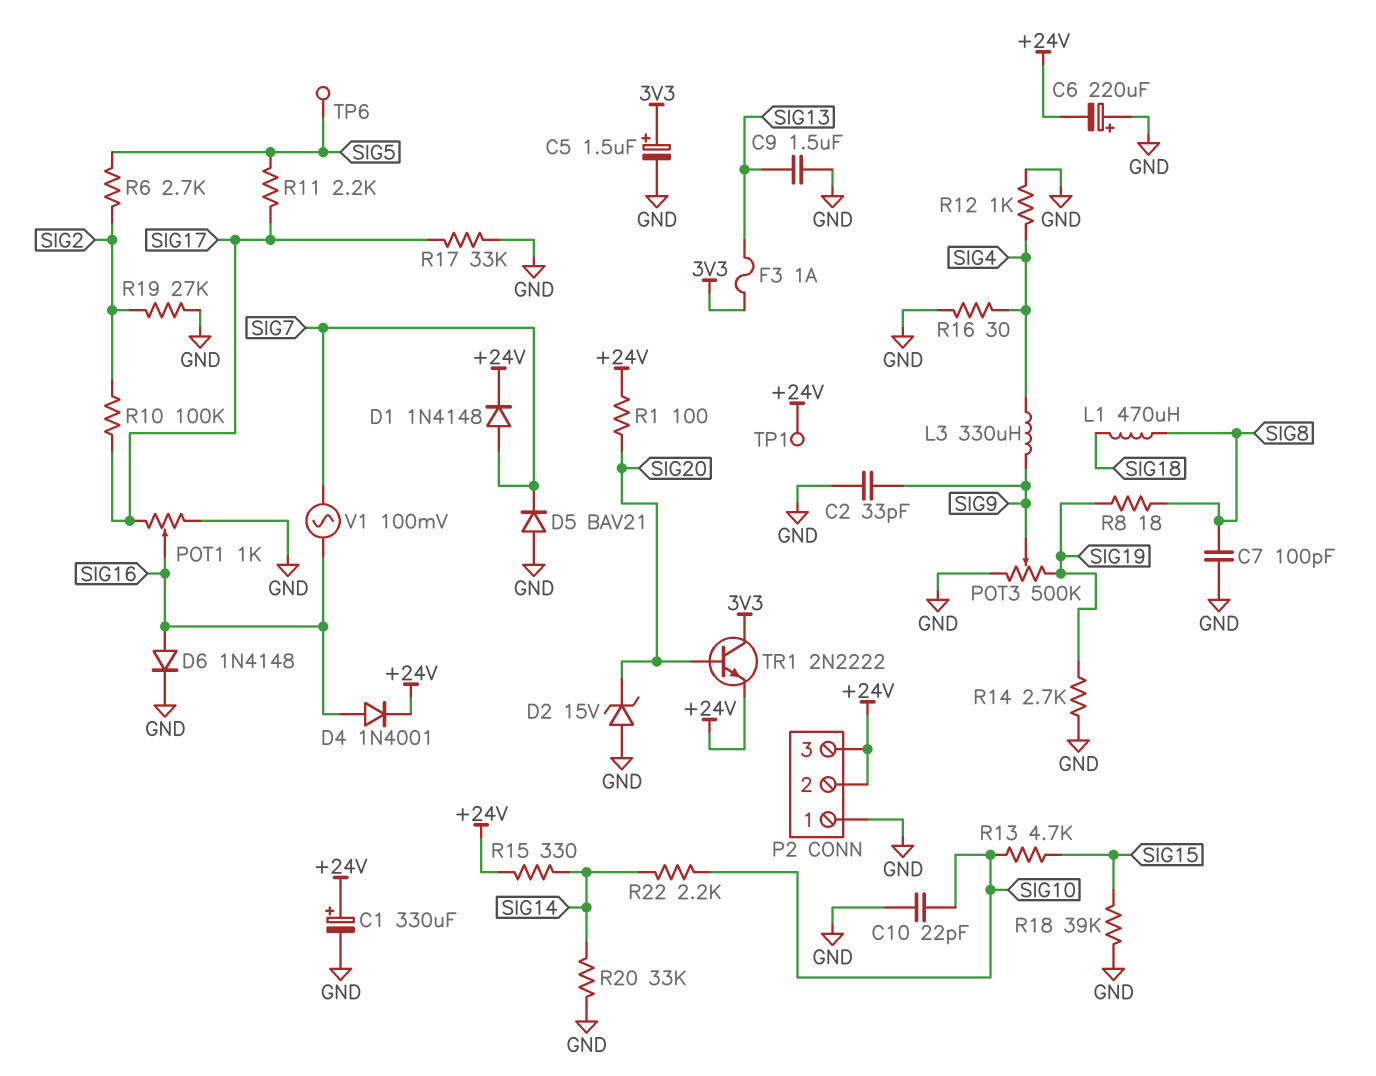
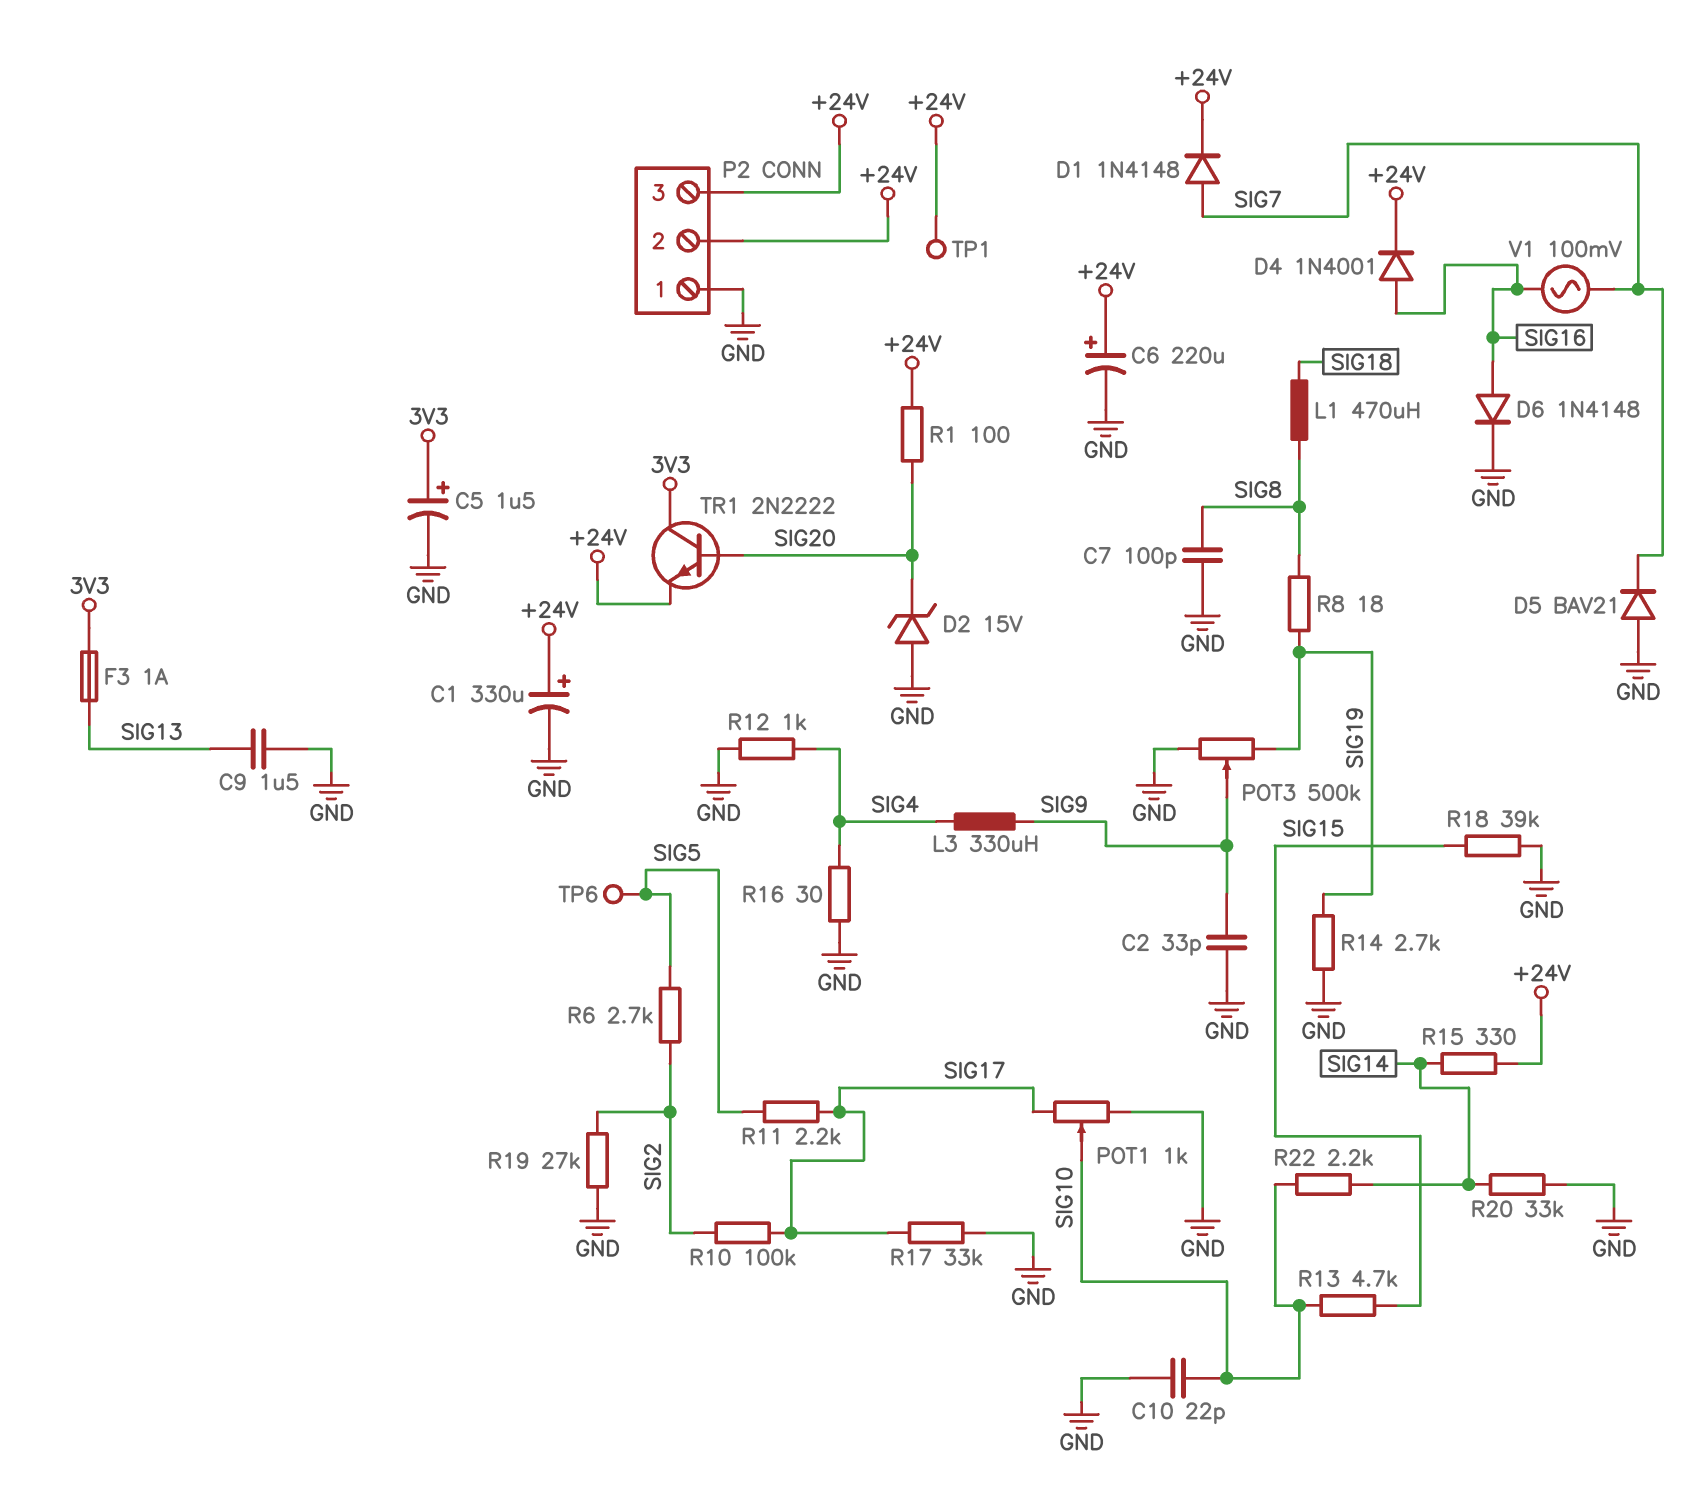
C6: 220uF (plus GND, minus +24V) -> 220uF (plus +24V, minus GND)
POT1: 1k (GND, SIG17, wiper SIG16) -> 1k (GND, SIG17, wiper SIG10)

